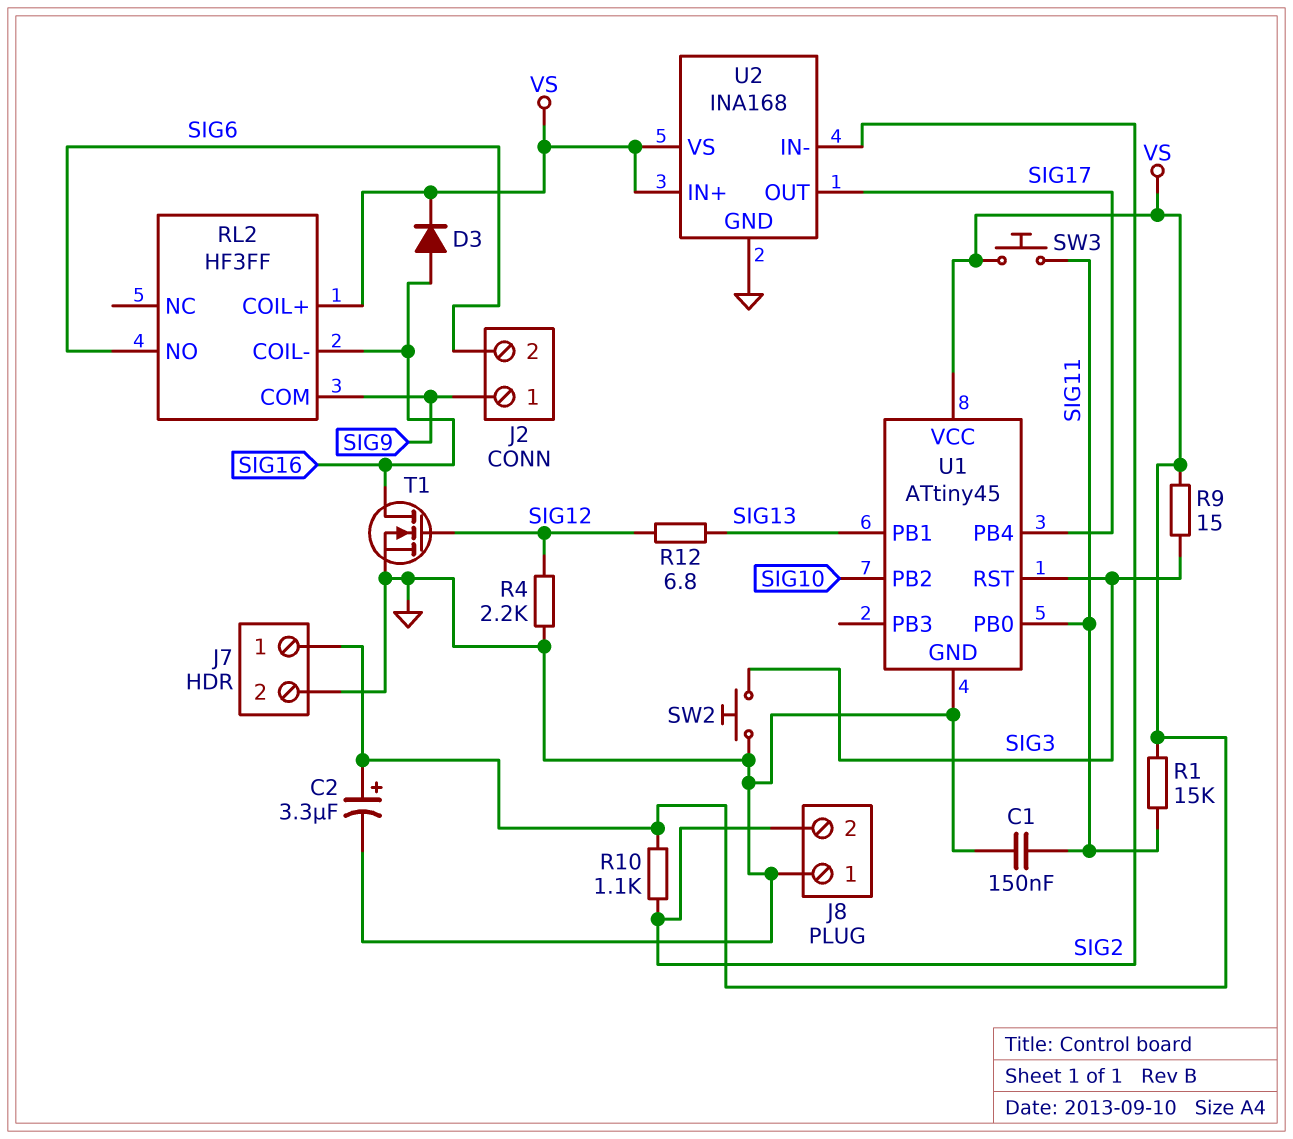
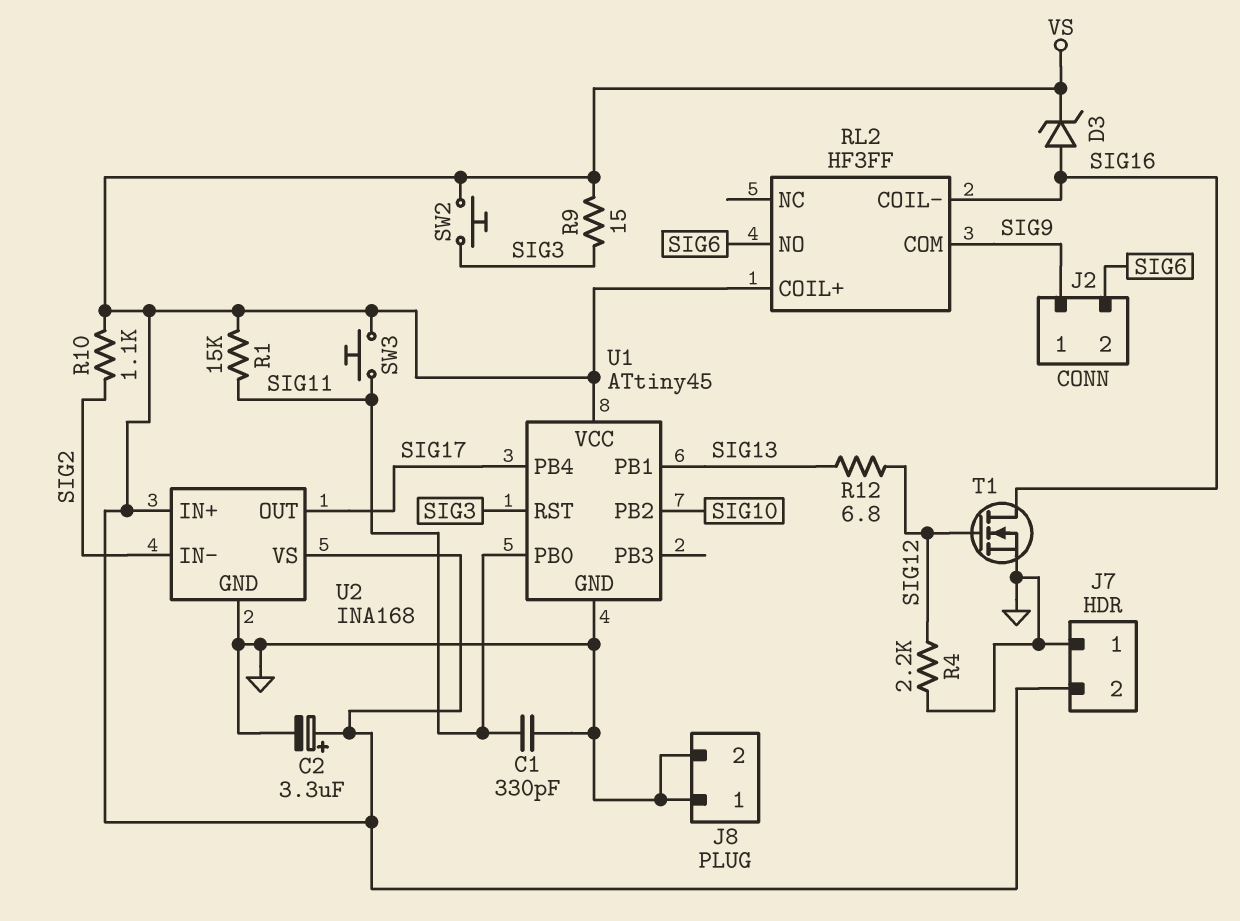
C1: 150nF (GND, SIG11) -> 330pF (GND, SIG11)
D3: diode (A SIG16, K VS) -> zener (A SIG16, K VS)
J7 pin 1: VS -> GND
J7 pin 2: GND -> VS
J8 pin 2: SIG2 -> GND
SW2: button (GND, SIG3) -> button (SIG3, VS)

